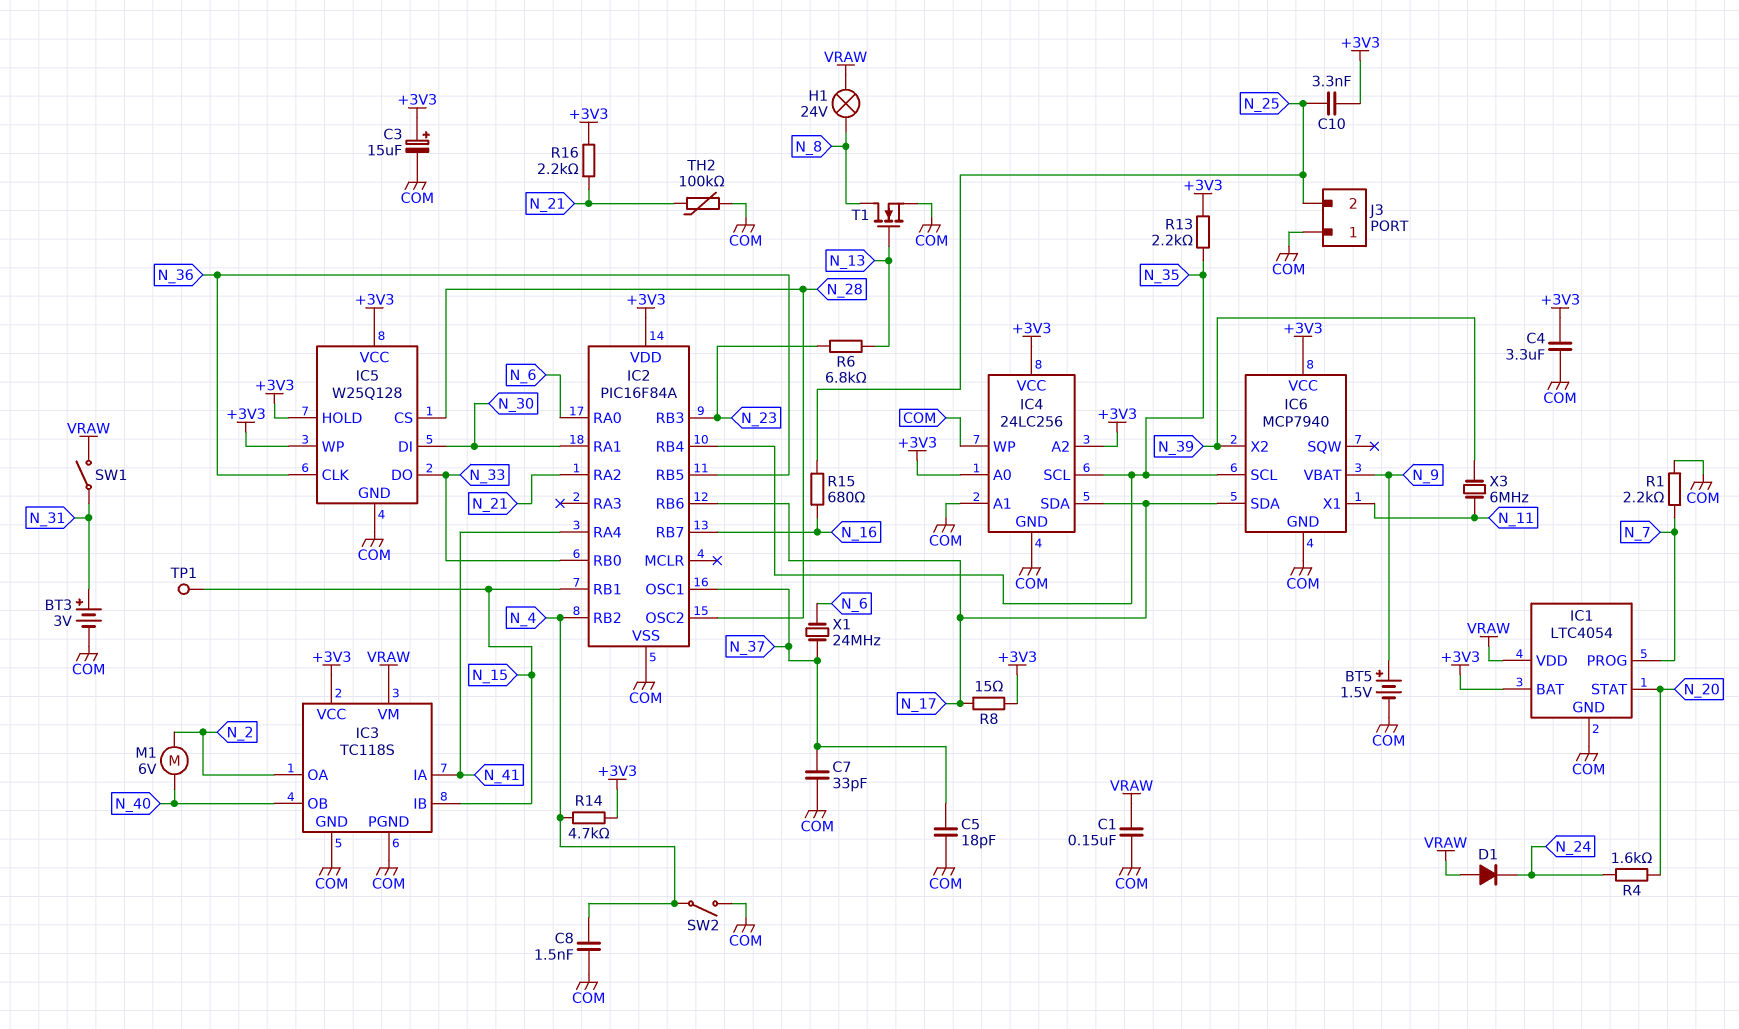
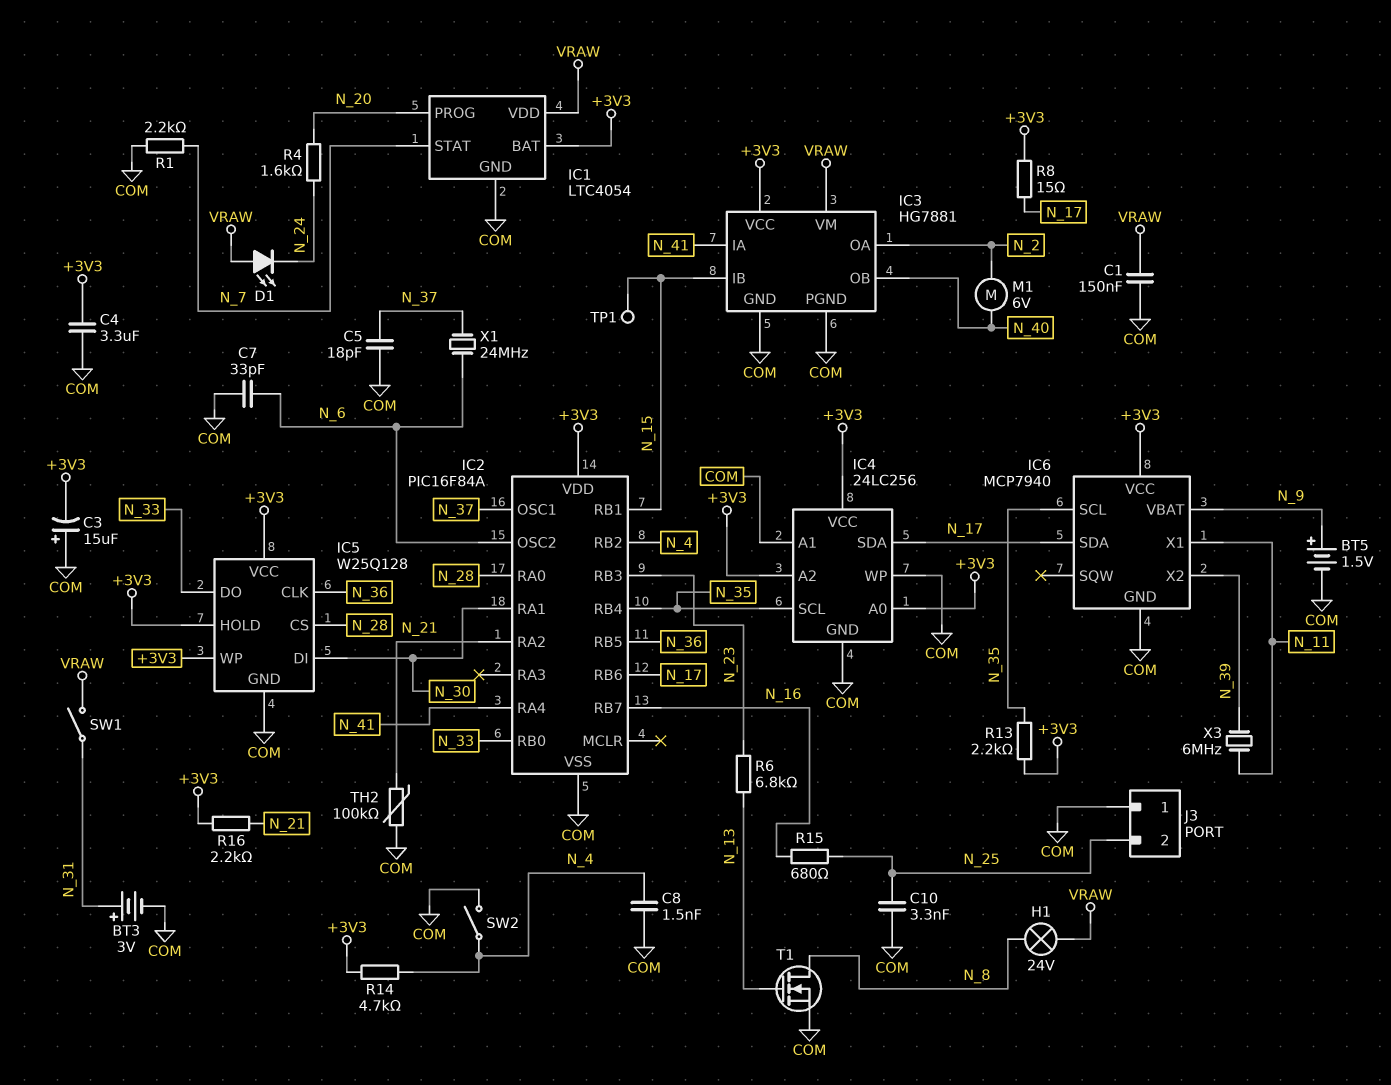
C3: 15uF (plus +3V3, minus COM) -> 15uF (plus COM, minus +3V3)
C7: 33pF (COM, N_37) -> 33pF (COM, N_6)
C10: 3.3nF (+3V3, N_25) -> 3.3nF (COM, N_25)
D1: diode (A VRAW, K N_24) -> LED (A VRAW, K N_24)
IC1 pin PROG: N_7 -> N_20
IC1 pin STAT: N_20 -> N_7
IC2 pin OSC2: N_28 -> N_6
IC2 pin RA0: N_6 -> N_28
IC3: TC118S -> HG7881

